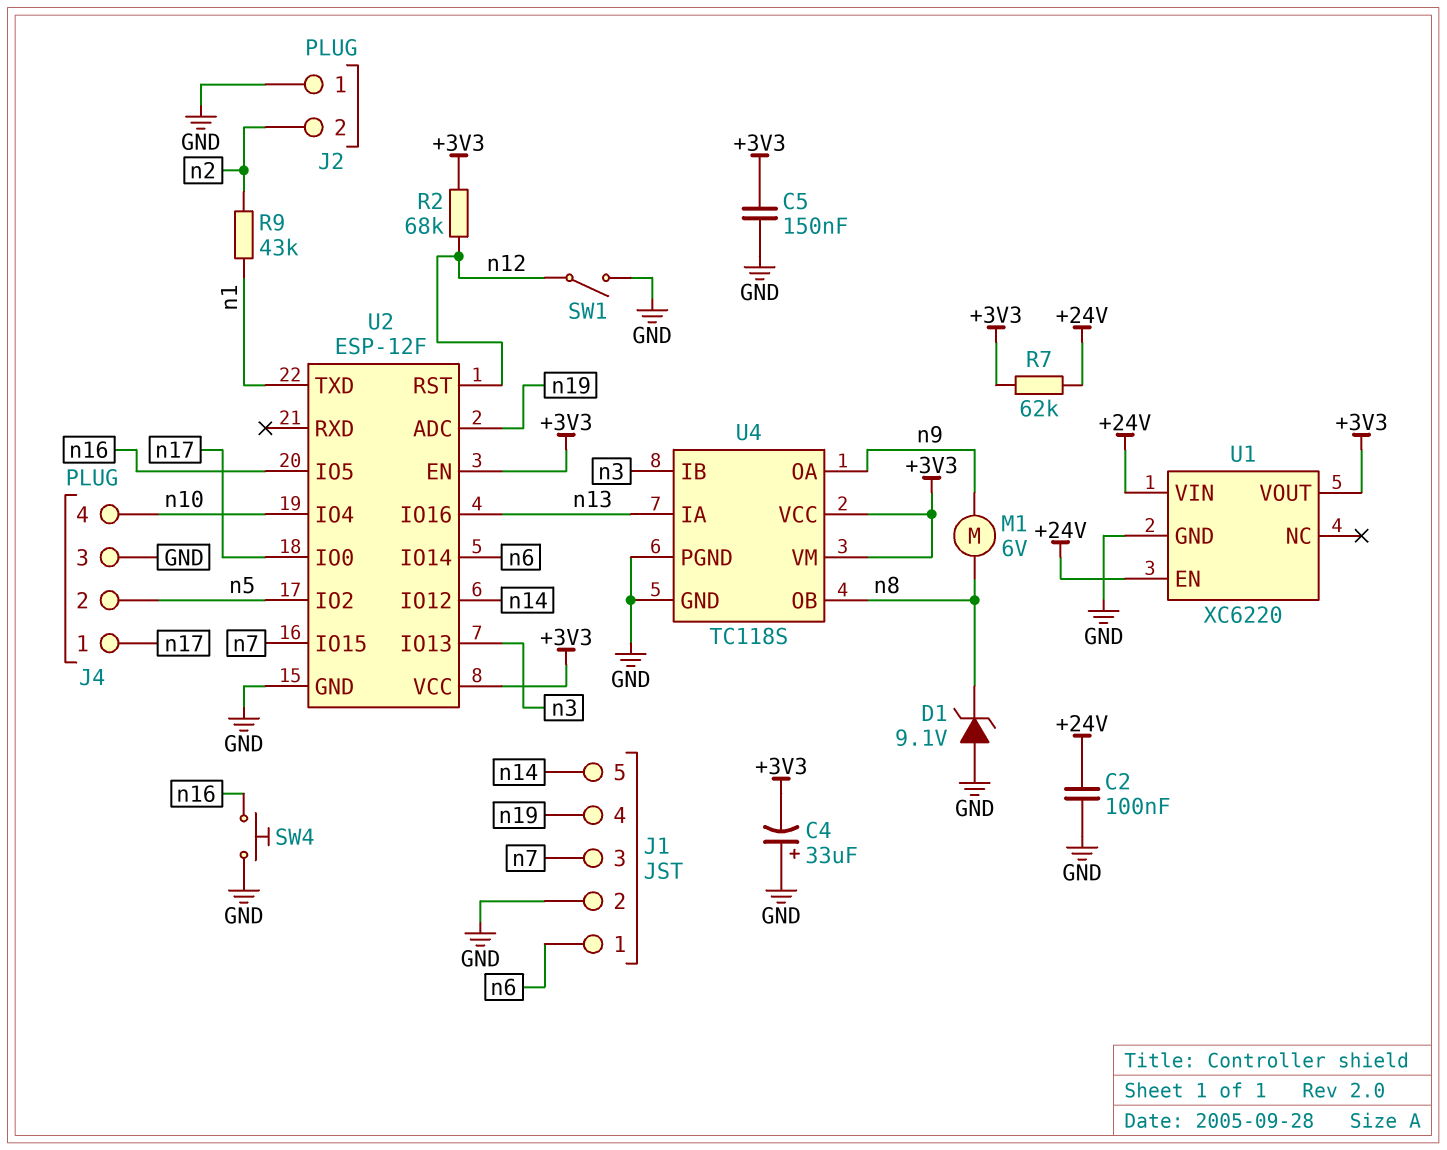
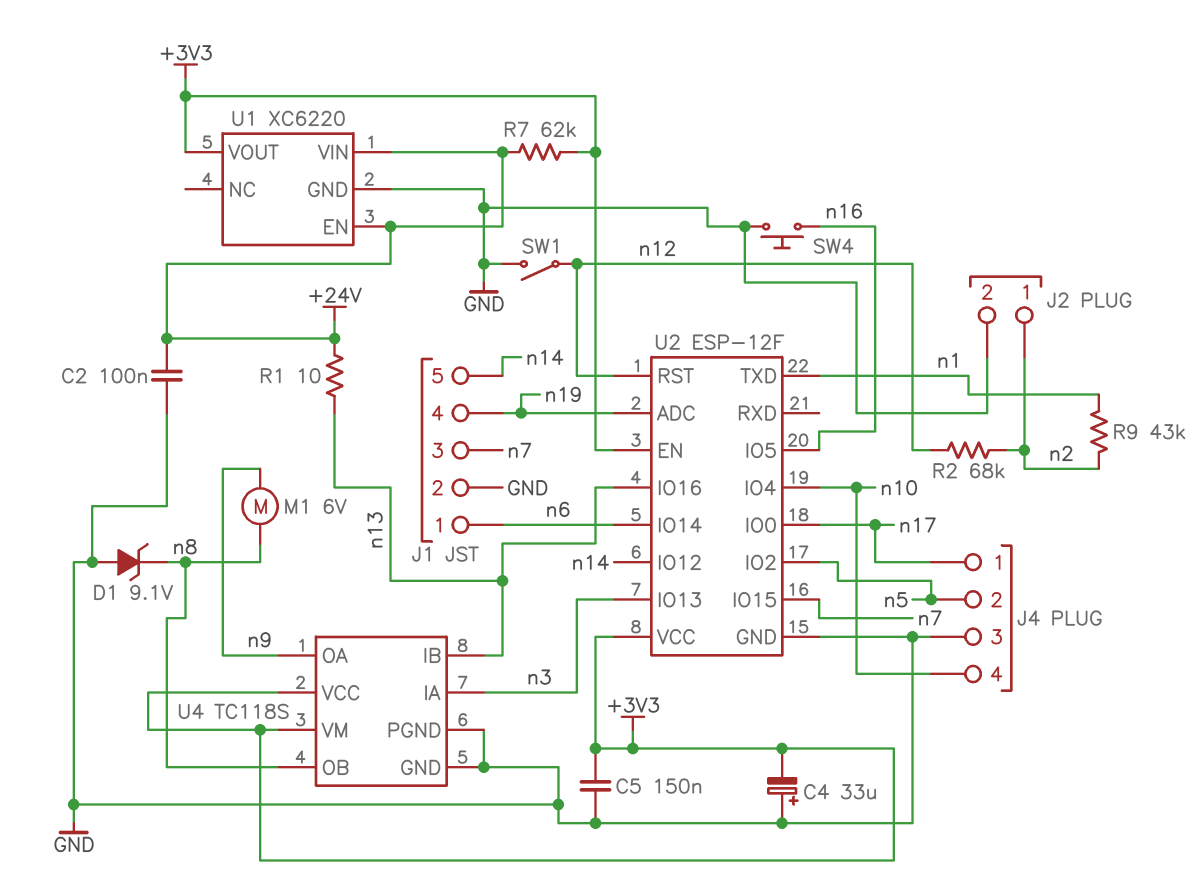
J2 pin 1: GND -> n2
J2 pin 2: n2 -> GND
R1: none -> 10 (+24V, n13)
R2: 68k (+3V3, n12) -> 68k (n2, n12)
U4 pin IA: n13 -> n3
U4 pin IB: n3 -> n13

